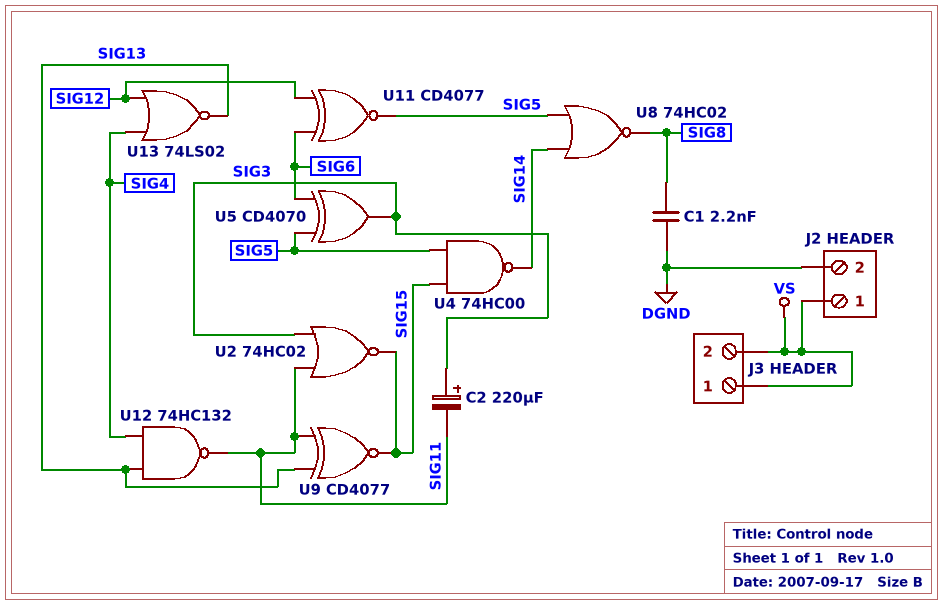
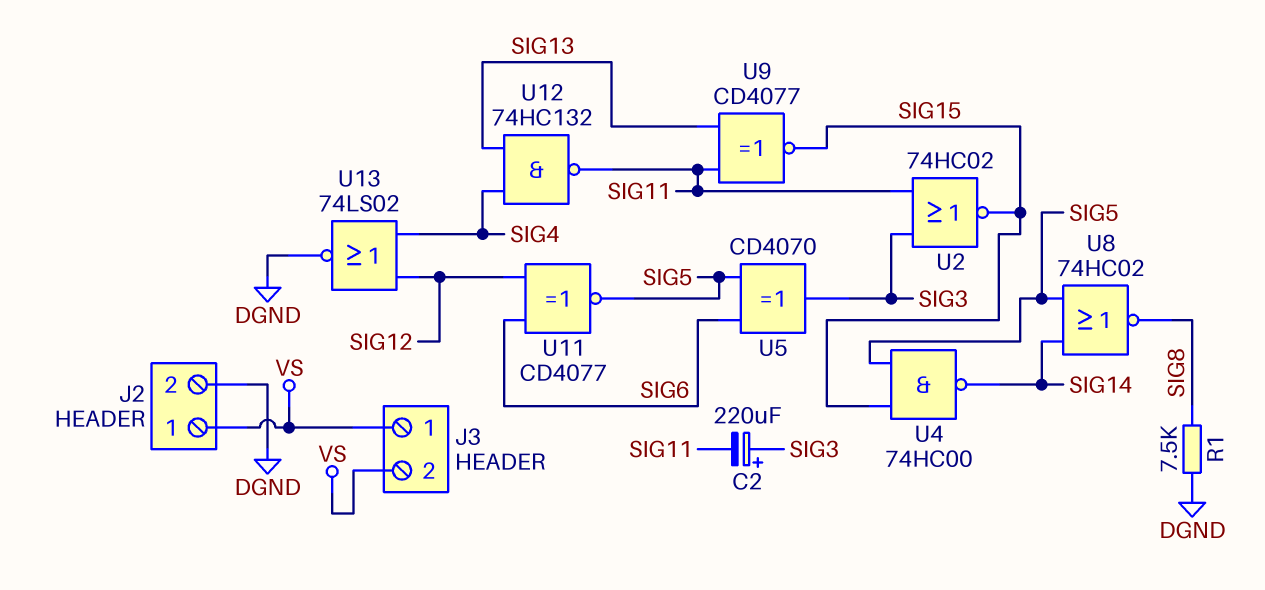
C1: 2.2nF (DGND, SIG8) -> none
R1: none -> 7.5k (DGND, SIG8)
U13: NOR 74LS02 (in SIG4, in SIG12, out SIG13) -> NOR 74LS02 (in SIG4, in SIG12, out DGND)

